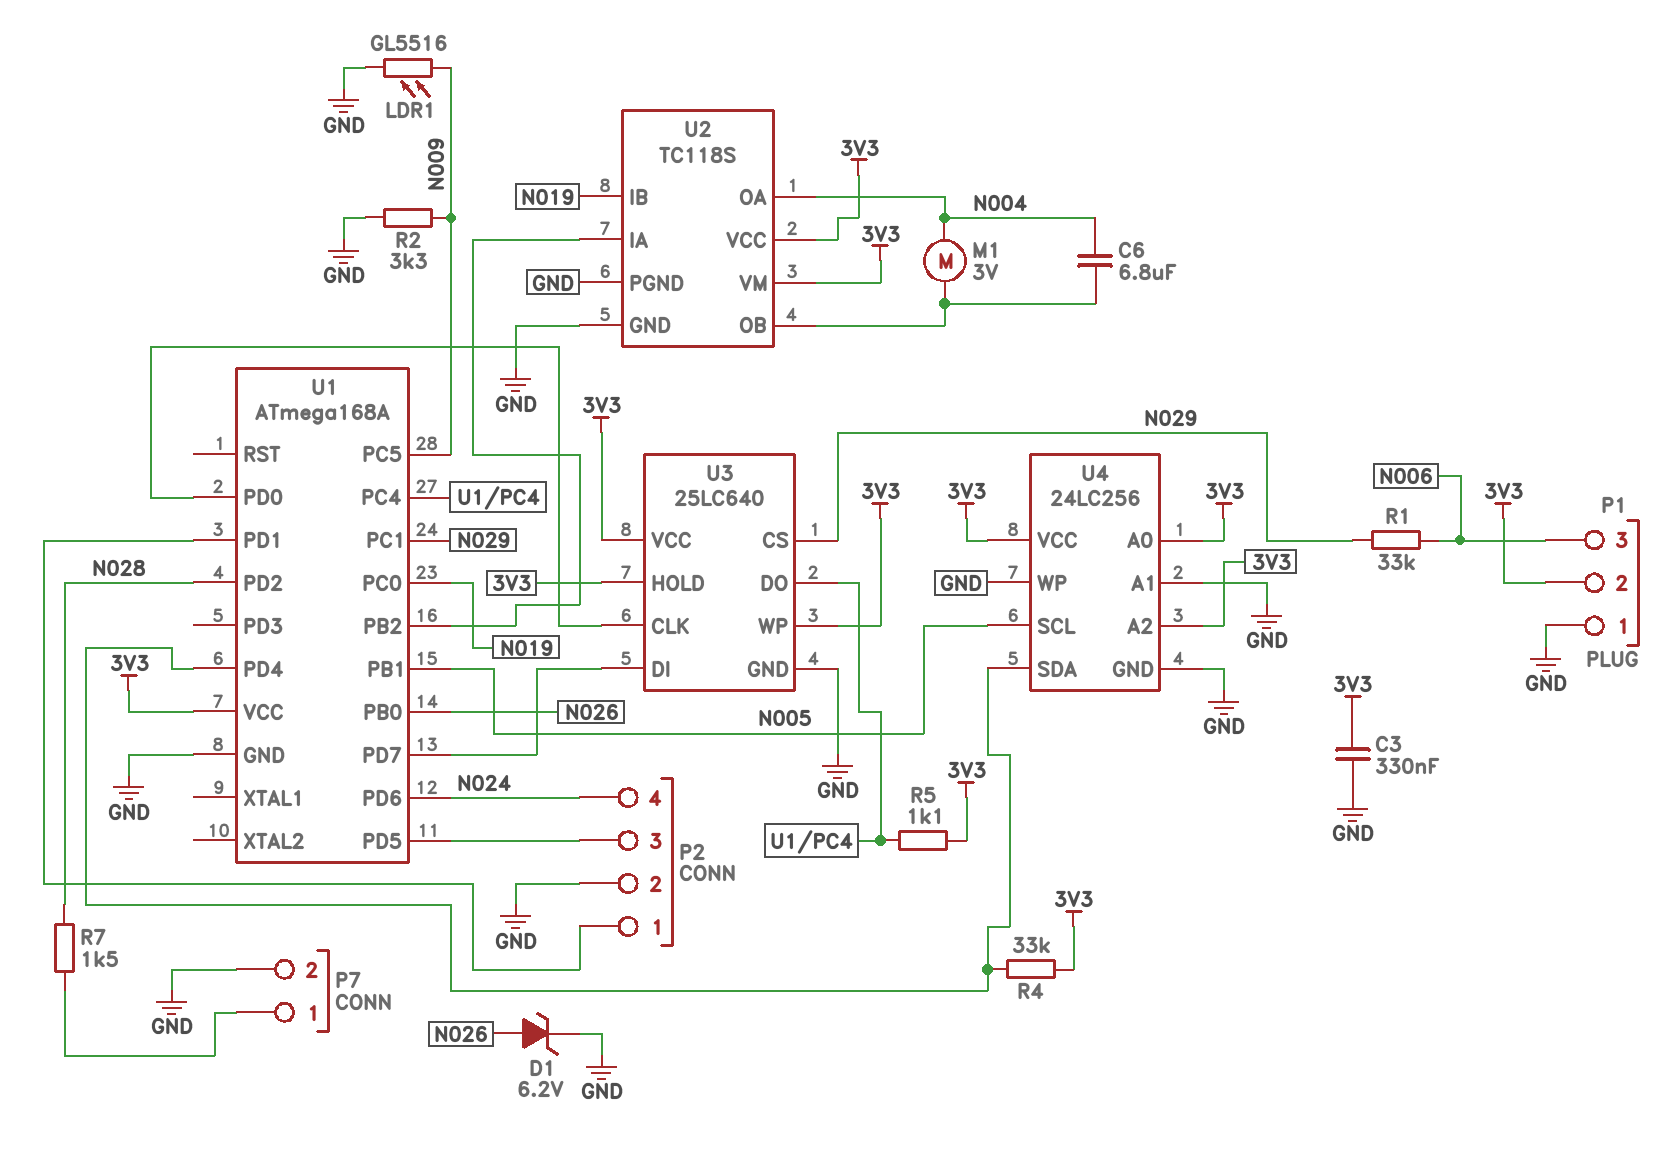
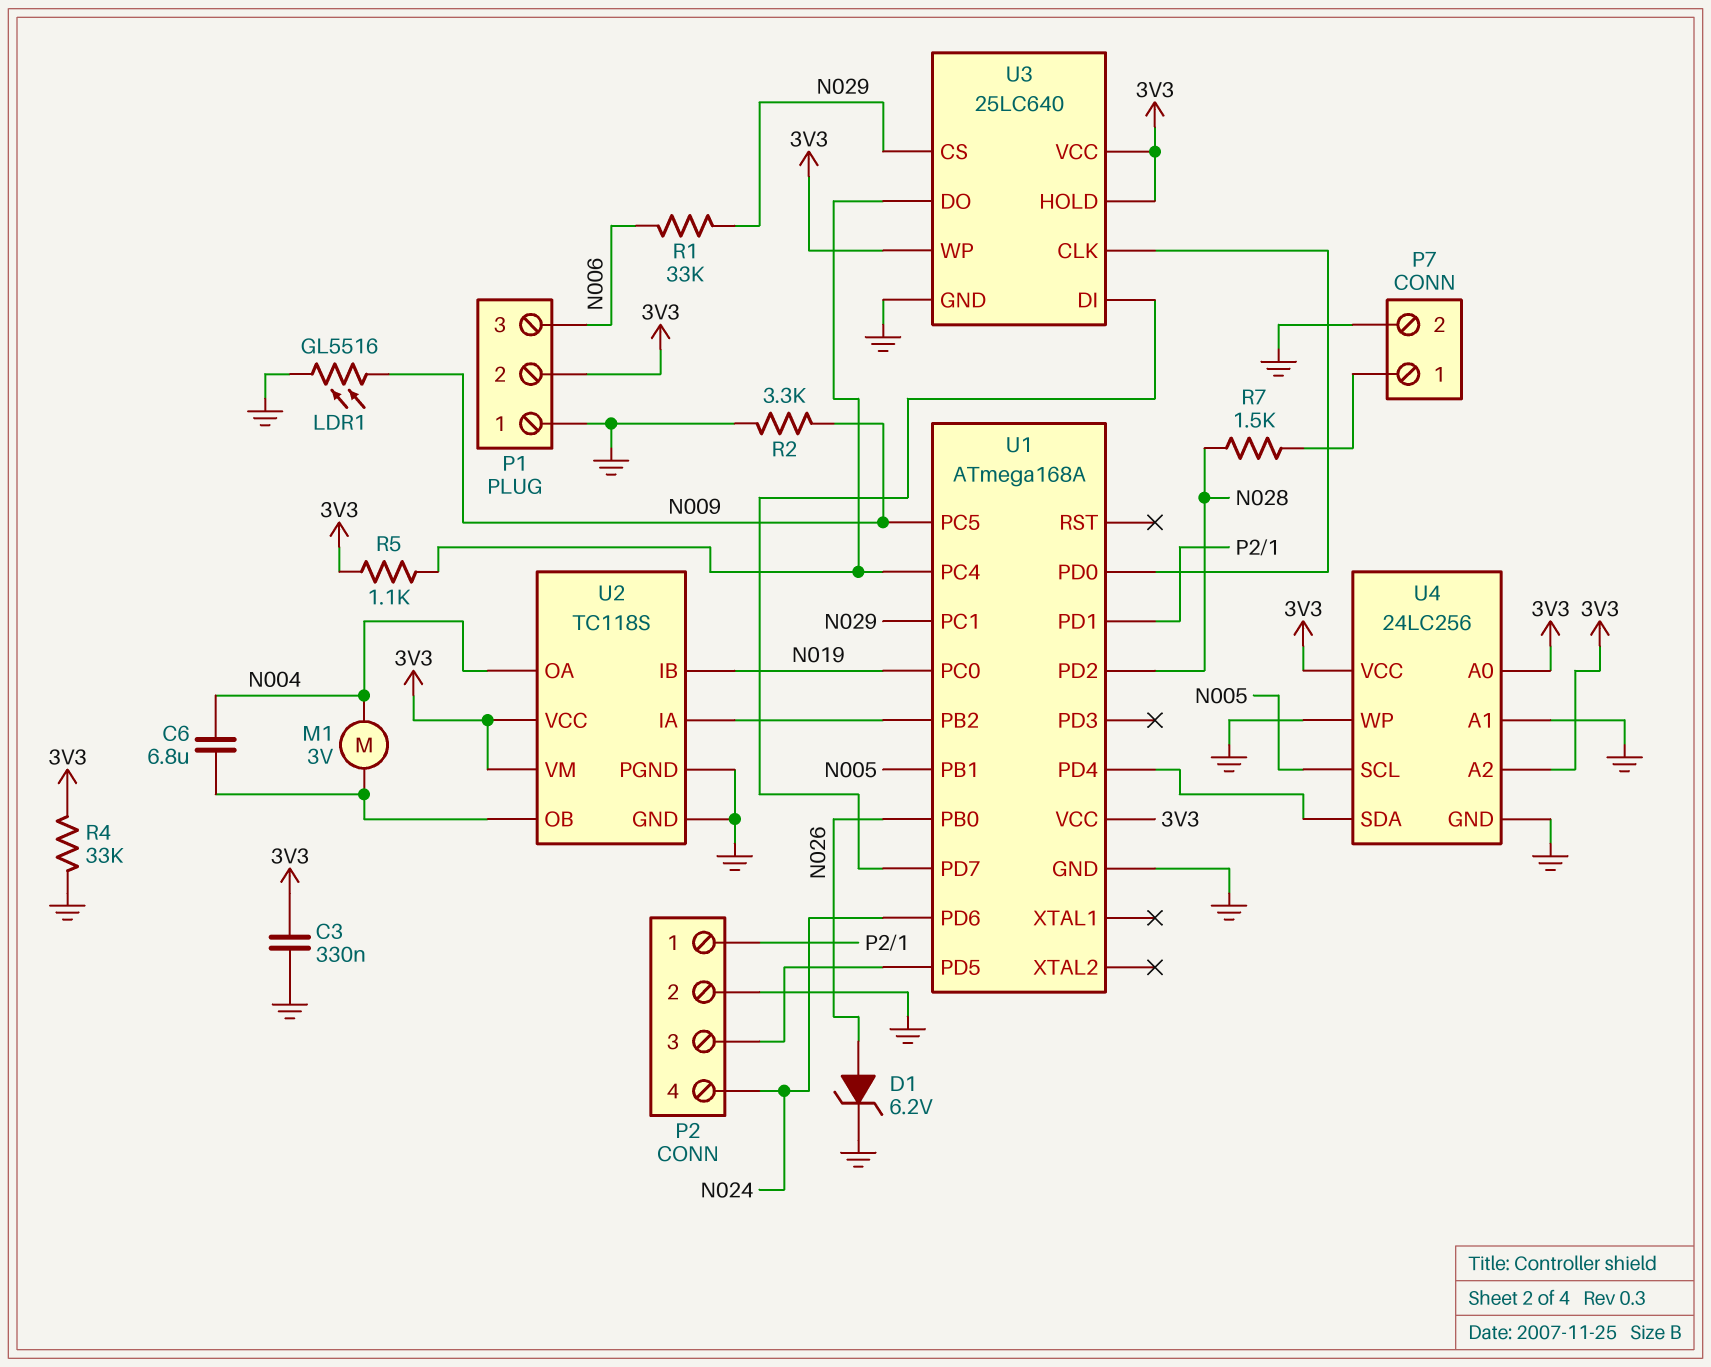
R4: 33k (3V3, U1/PD4) -> 33k (3V3, GND)

